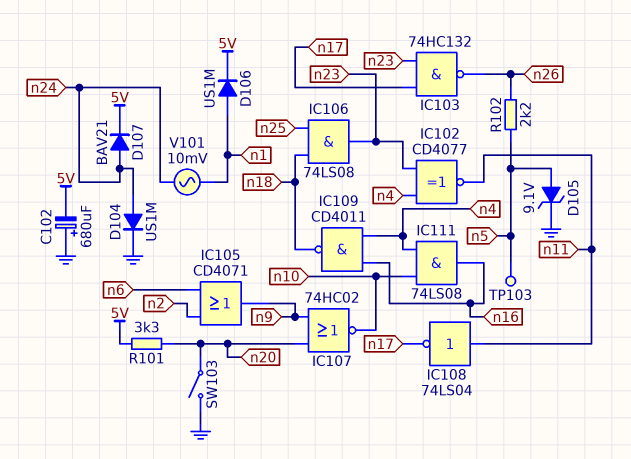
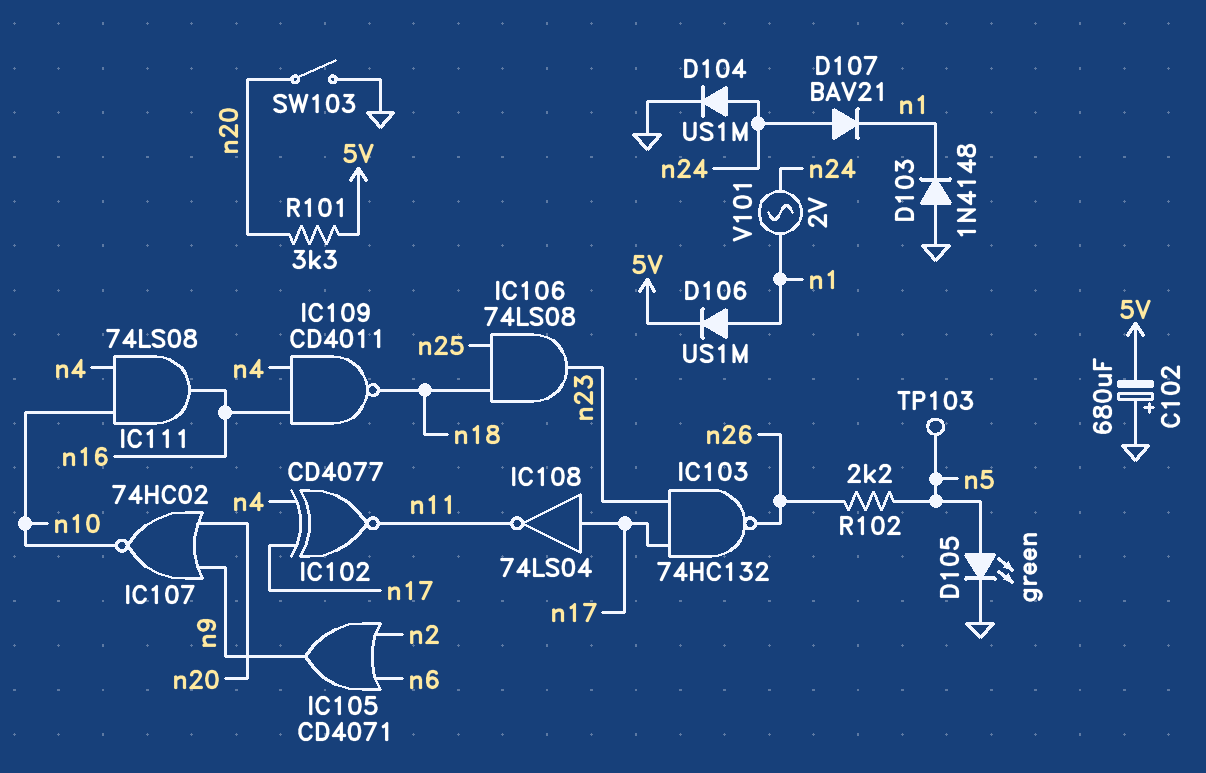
D103: none -> diode 1N4148 (A GND, K n1)
D105: zener 9.1V (A n5, K GND) -> LED green (A n5, K GND)
D107: diode BAV21 (A n24, K 5V) -> diode BAV21 (A n24, K n1)
IC102: XNOR CD4077 (in n4, in n23, out n11) -> XNOR CD4077 (in n4, in n17, out n11)
IC108: NOT 74LS04 (in n11, out n17) -> NOT 74LS04 (in n17, out n11)
V101: AC 10mV (n1, n24) -> AC 2V (n1, n24)

